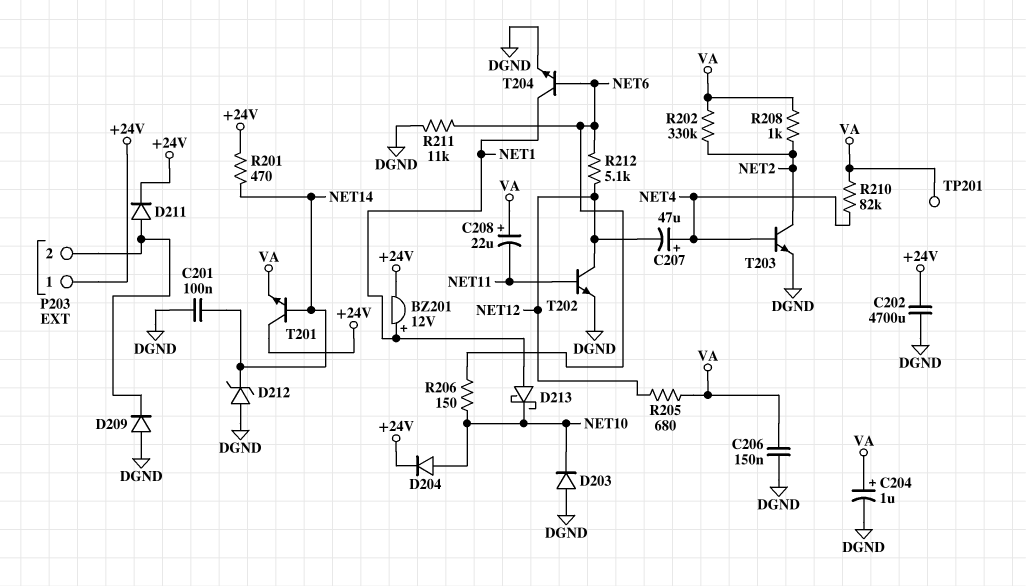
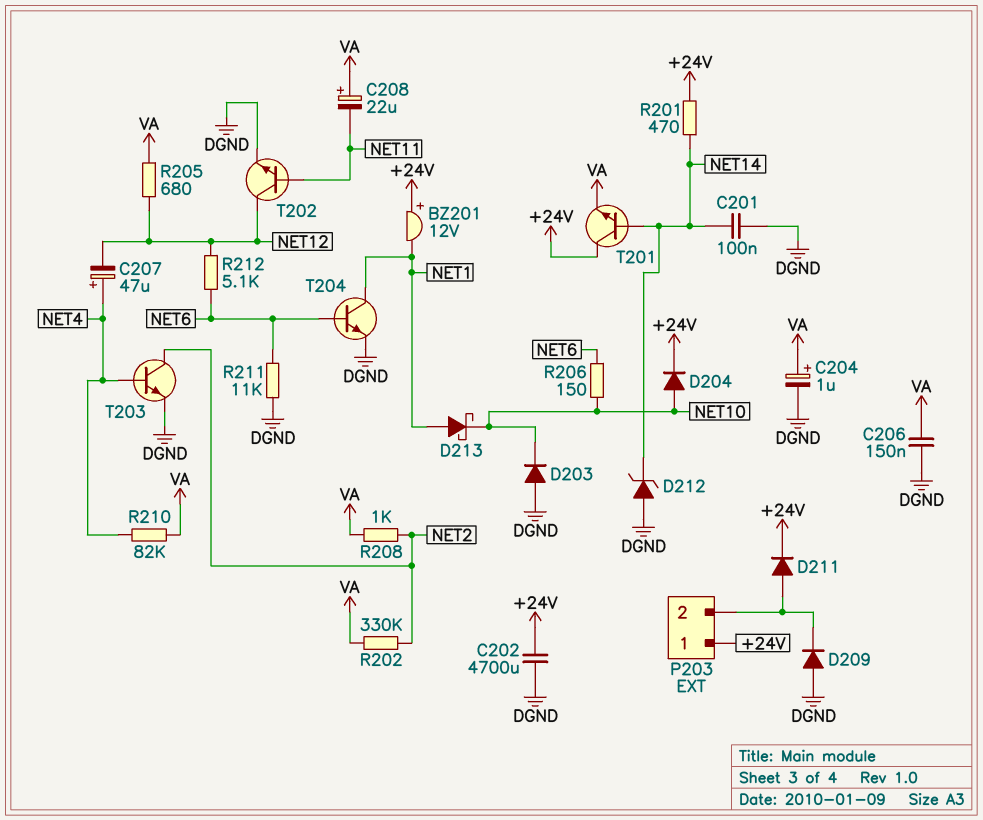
BZ201: buzzer 12V (plus NET1, minus +24V) -> buzzer 12V (plus +24V, minus NET1)
TP201: test point (VA) -> none

